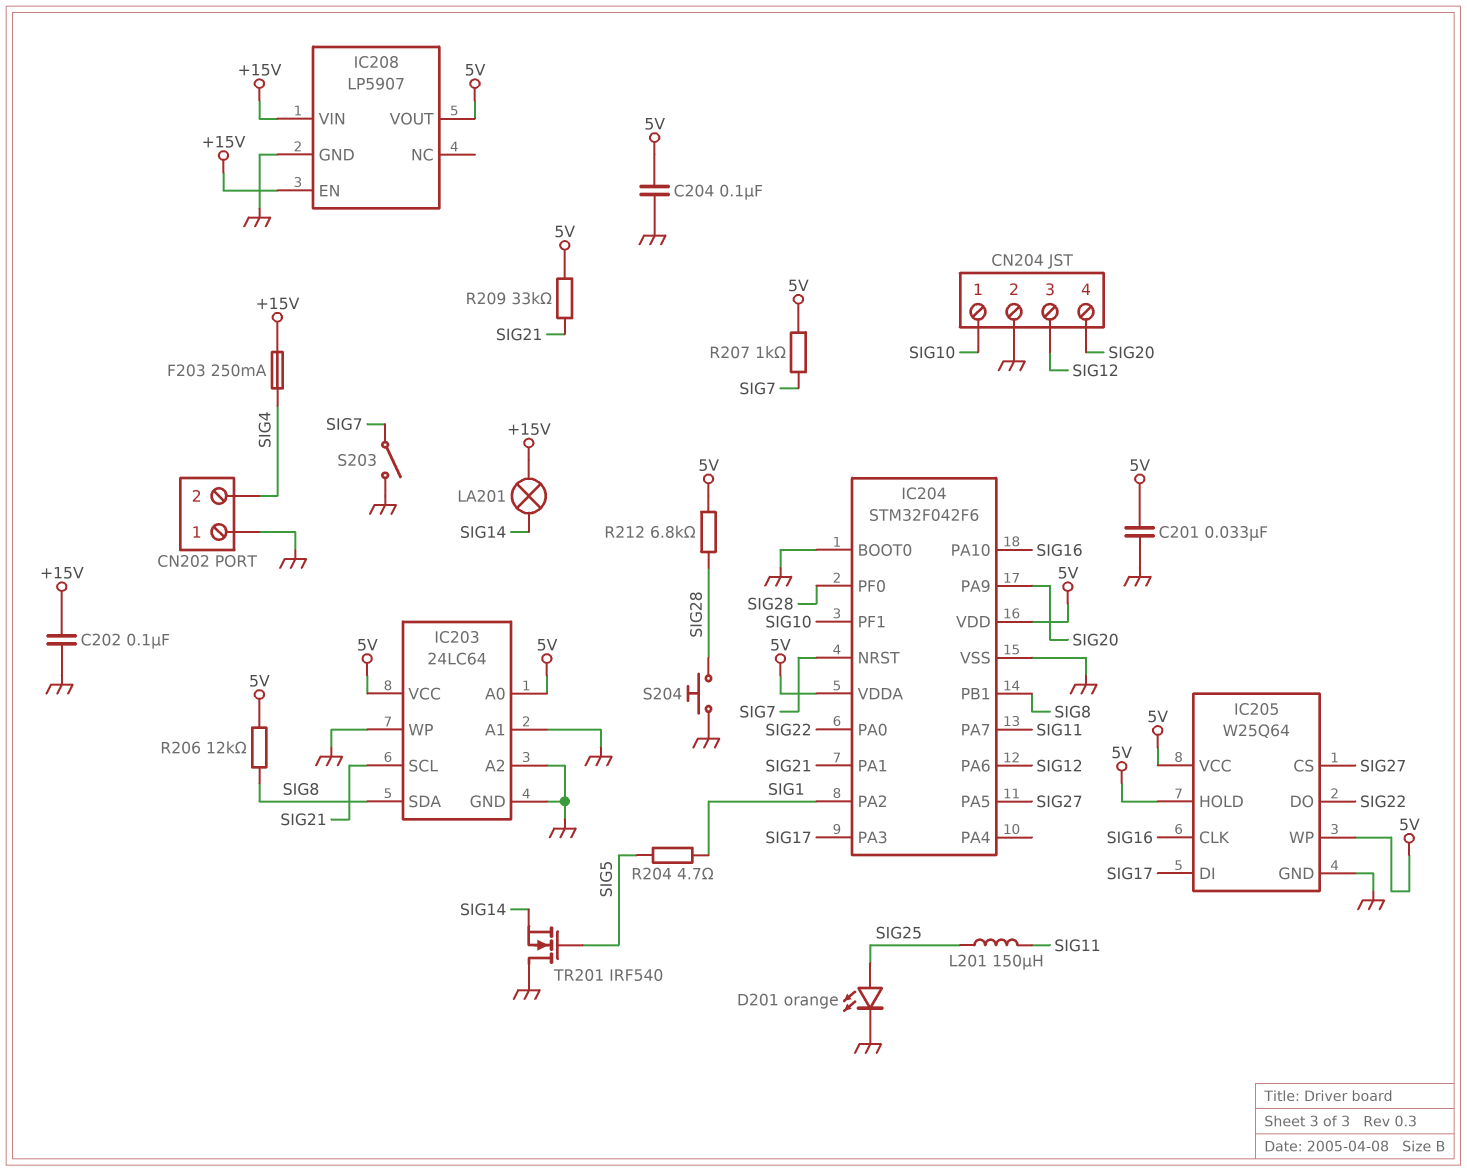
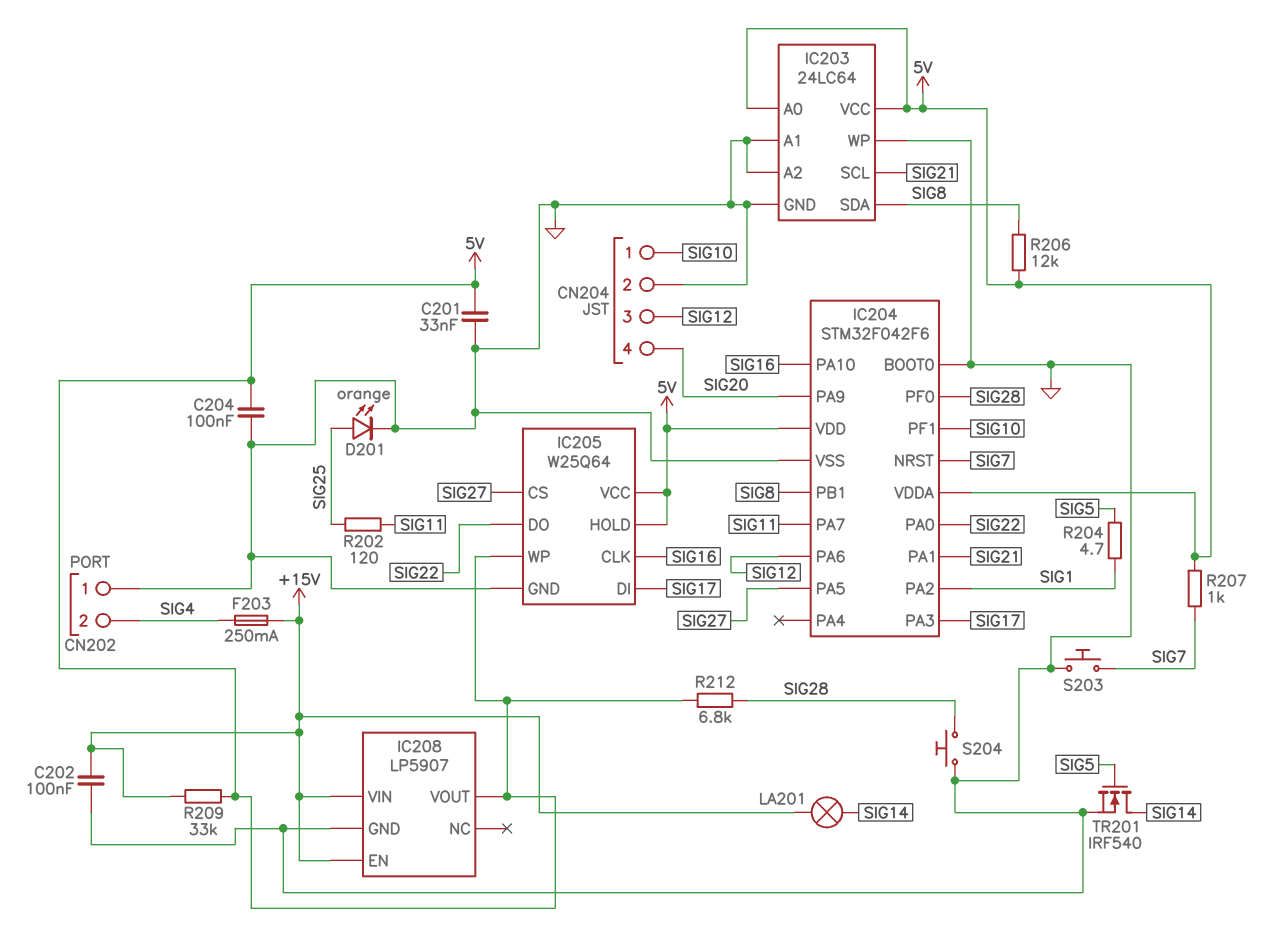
L201: 150uH (SIG11, SIG25) -> none
R202: none -> 120 (SIG11, SIG25)
R209: 33k (5V, SIG21) -> 33k (+15V, 5V)
S203: switch (GND, SIG7) -> button (GND, SIG7)
TR201: NMOS IRF540 (G SIG5, D GND, S SIG14) -> NMOS IRF540 (G SIG5, D SIG14, S GND)

